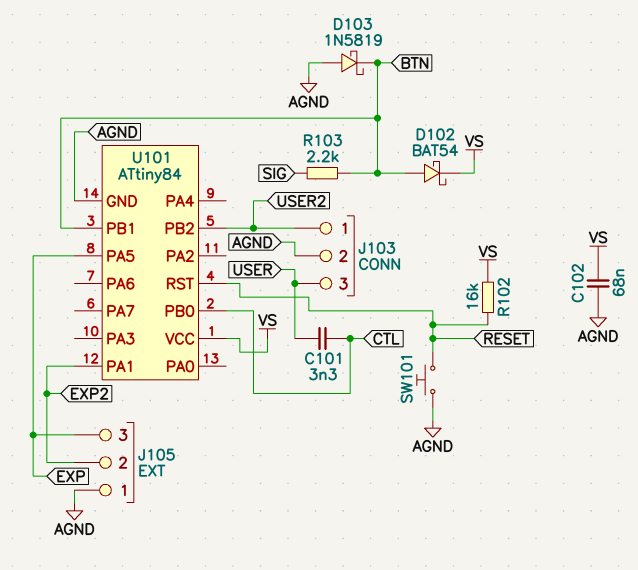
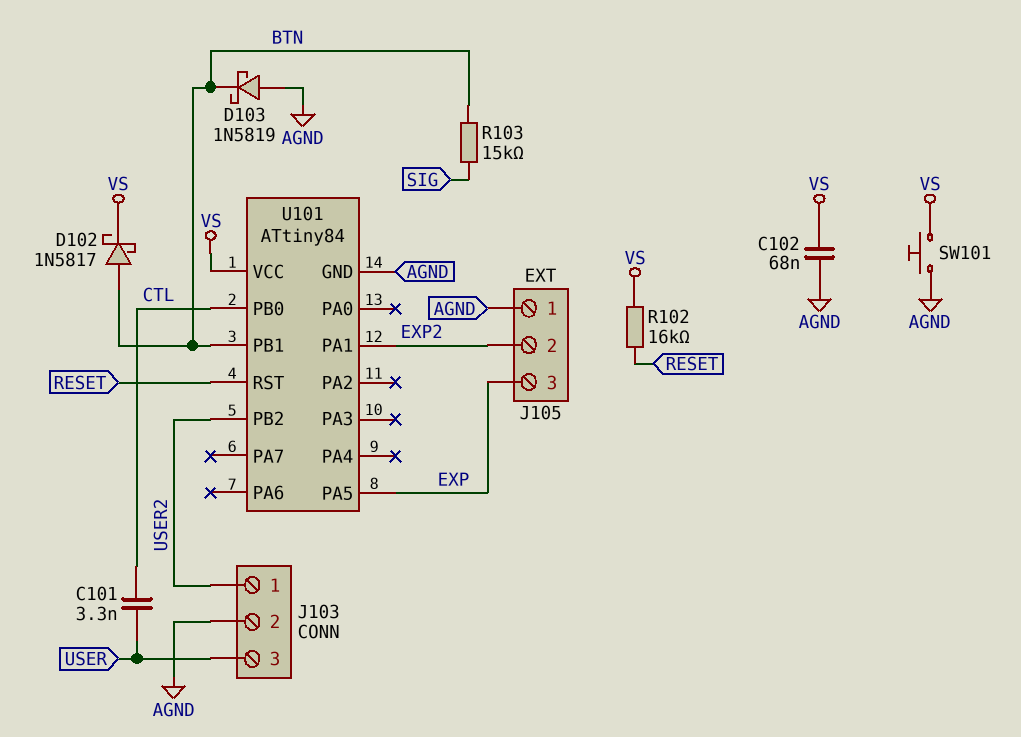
D102: schottky BAT54 (A BTN, K VS) -> schottky 1N5817 (A BTN, K VS)
R103: 2.2k (BTN, SIG) -> 15k (BTN, SIG)
SW101: button (AGND, RESET) -> button (AGND, VS)

